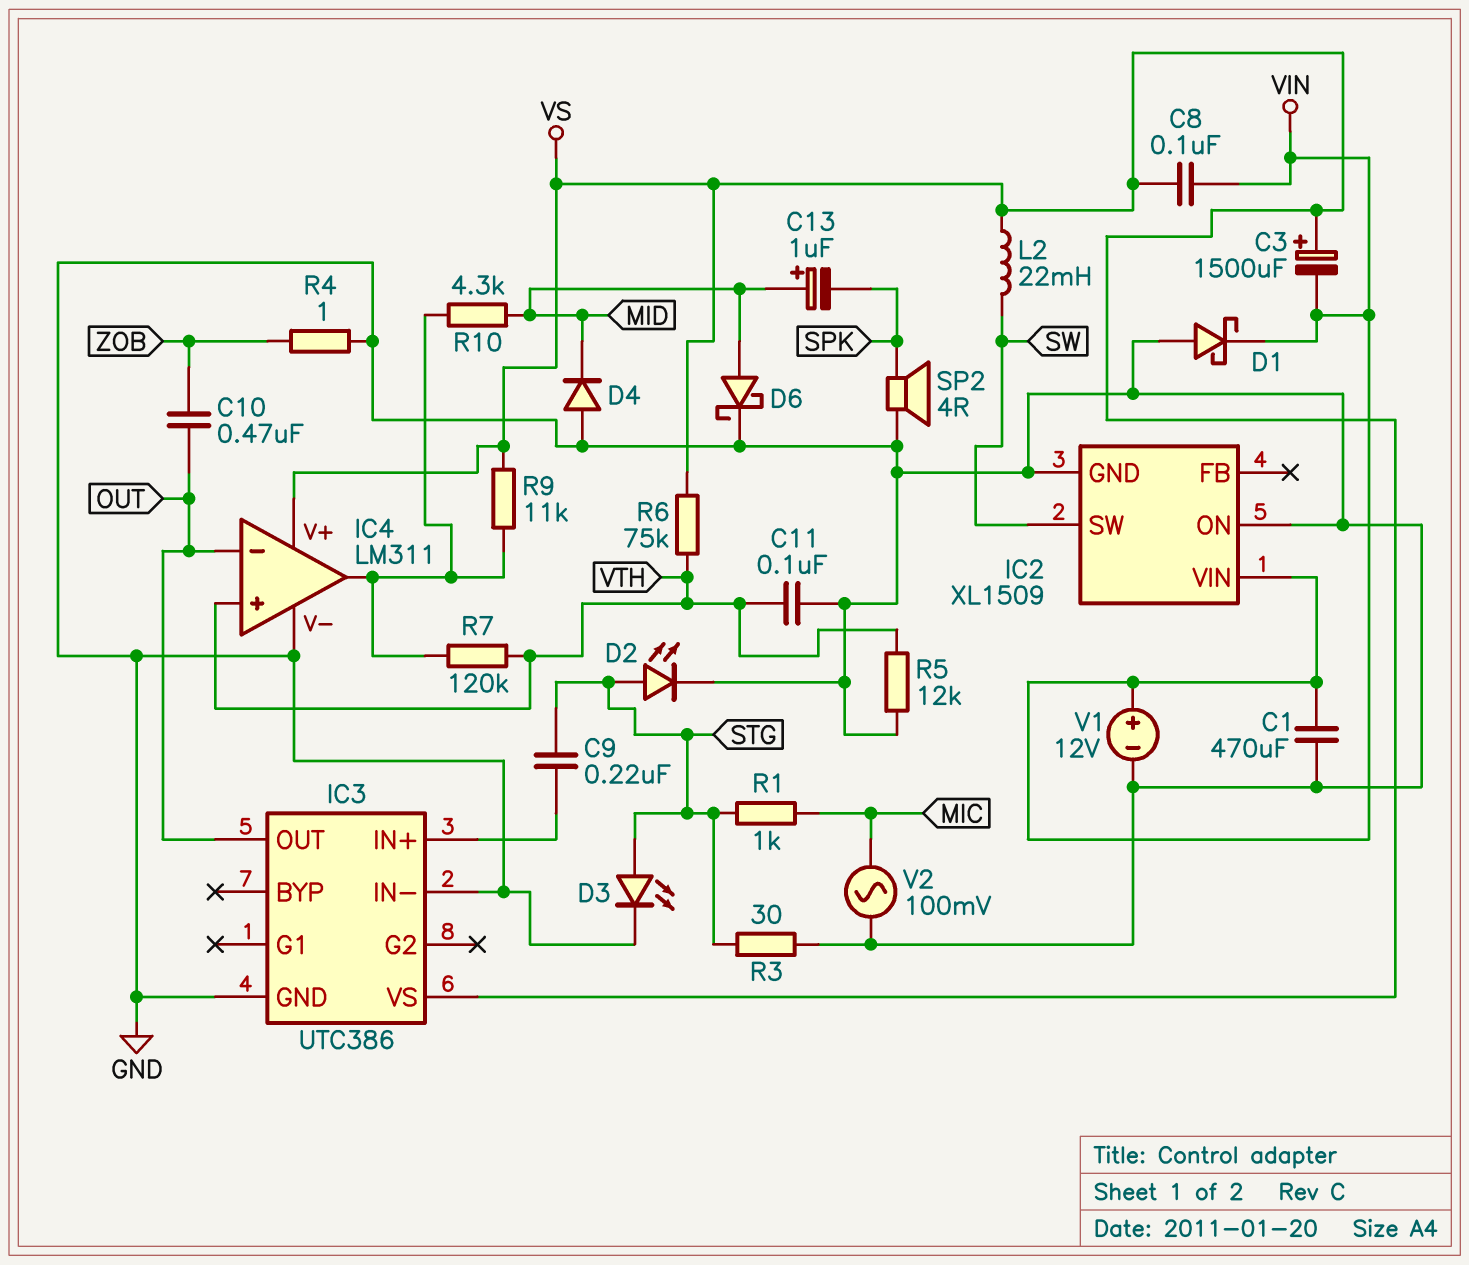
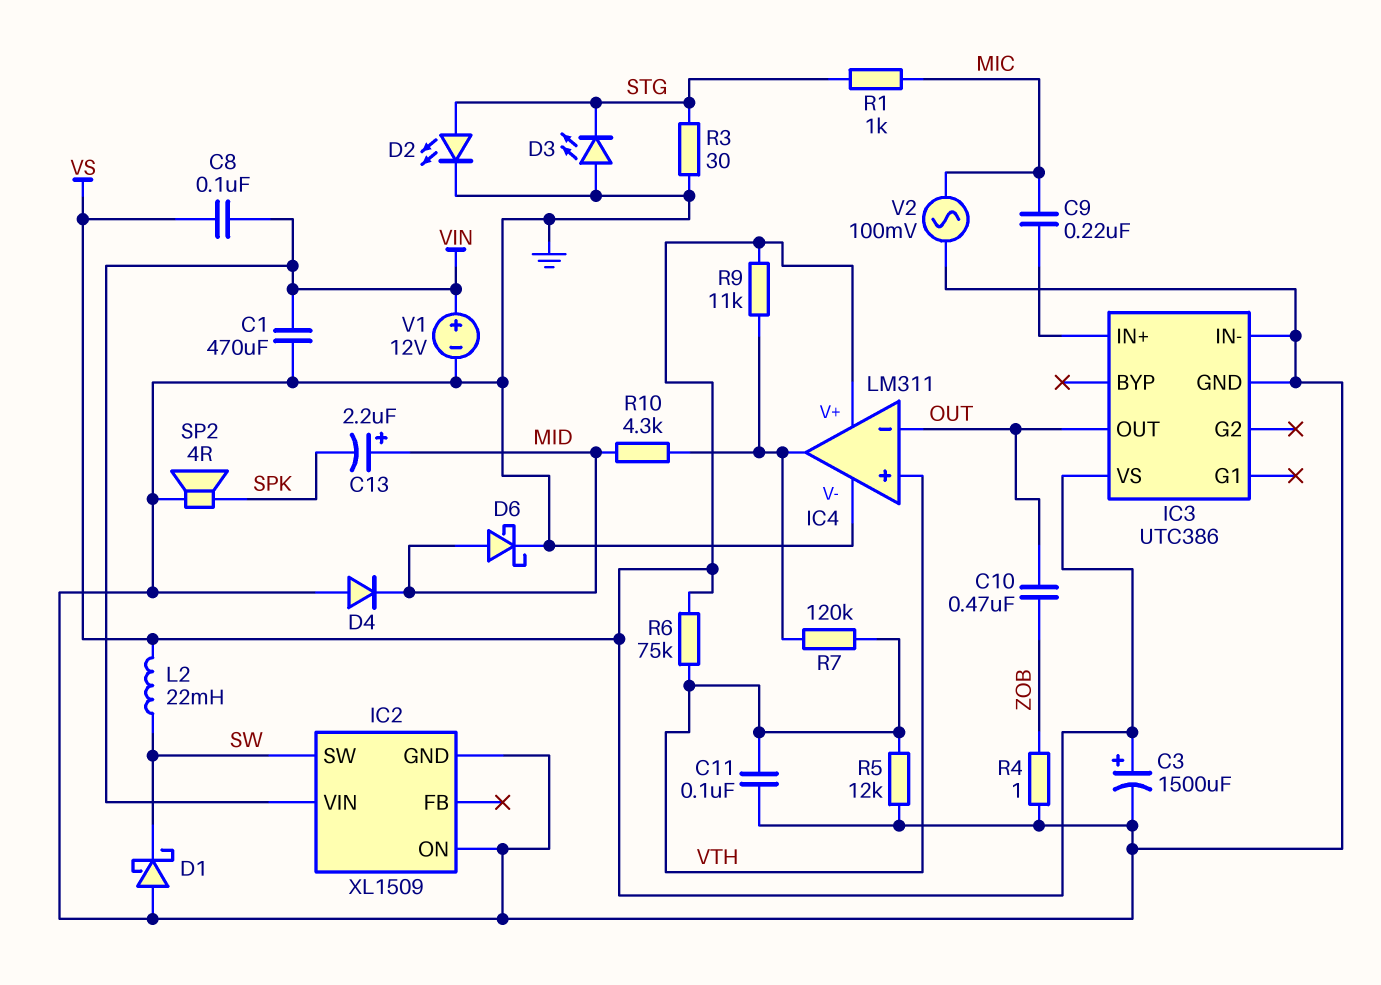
C3: 1500uF (plus VS, minus VIN) -> 1500uF (plus VS, minus GND)
C9: 220nF (IC3/IN+, STG) -> 220nF (IC3/IN+, MIC)
C13: 1uF (plus MID, minus SPK) -> 2.2uF (plus MID, minus SPK)
D1: schottky (A GND, K VIN) -> schottky (A GND, K SW)
D3: LED (A STG, K GND) -> LED (A GND, K STG)

